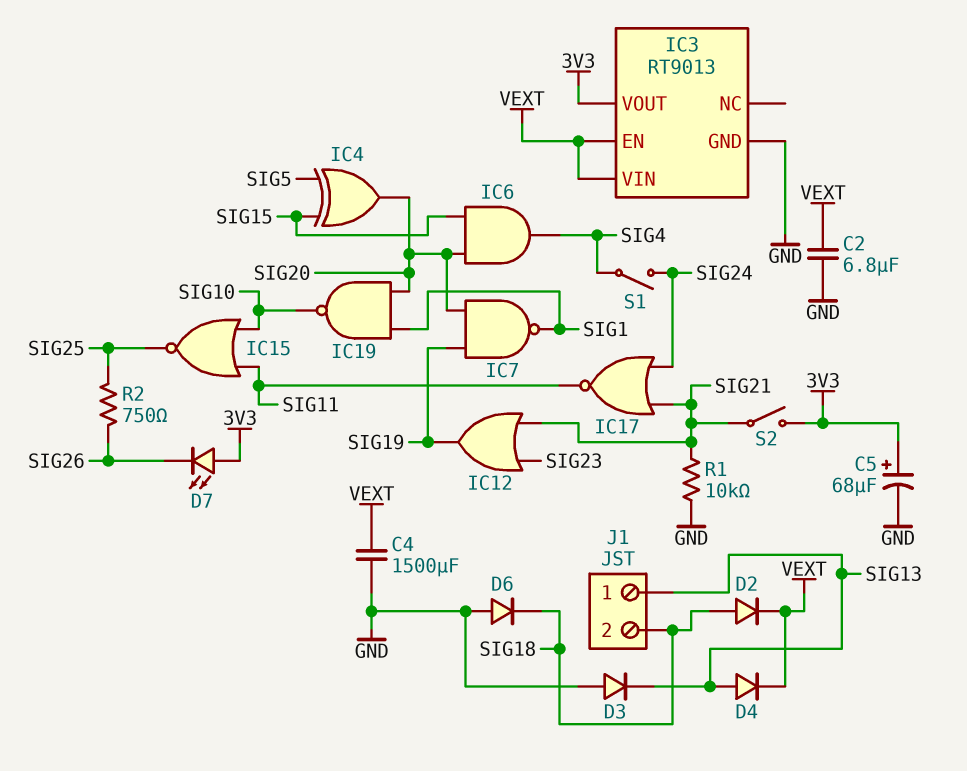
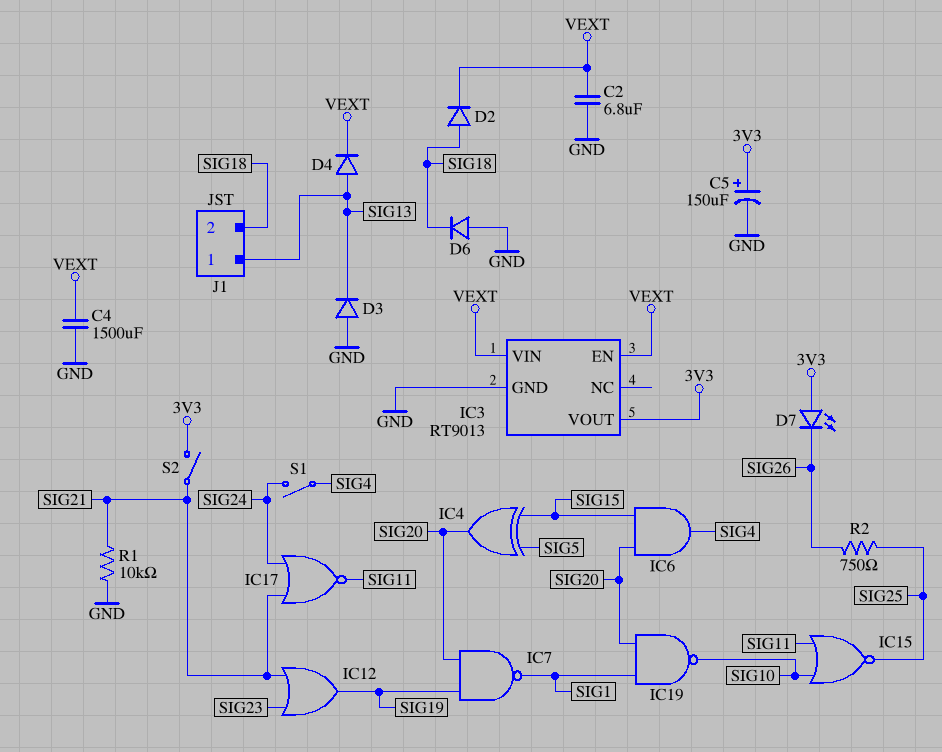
C5: 68uF (plus 3V3, minus GND) -> 150uF (plus 3V3, minus GND)

